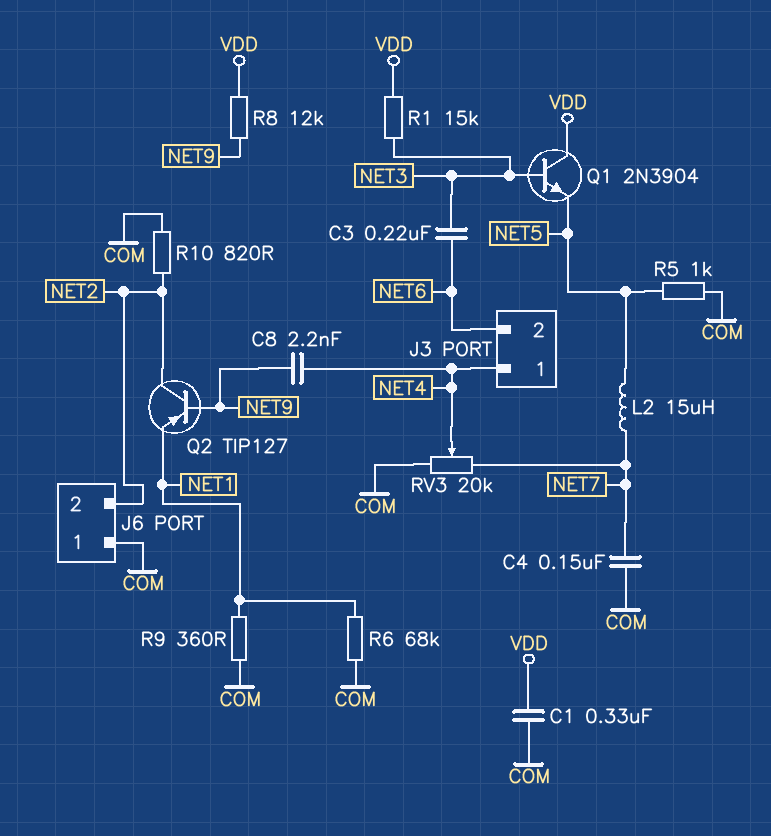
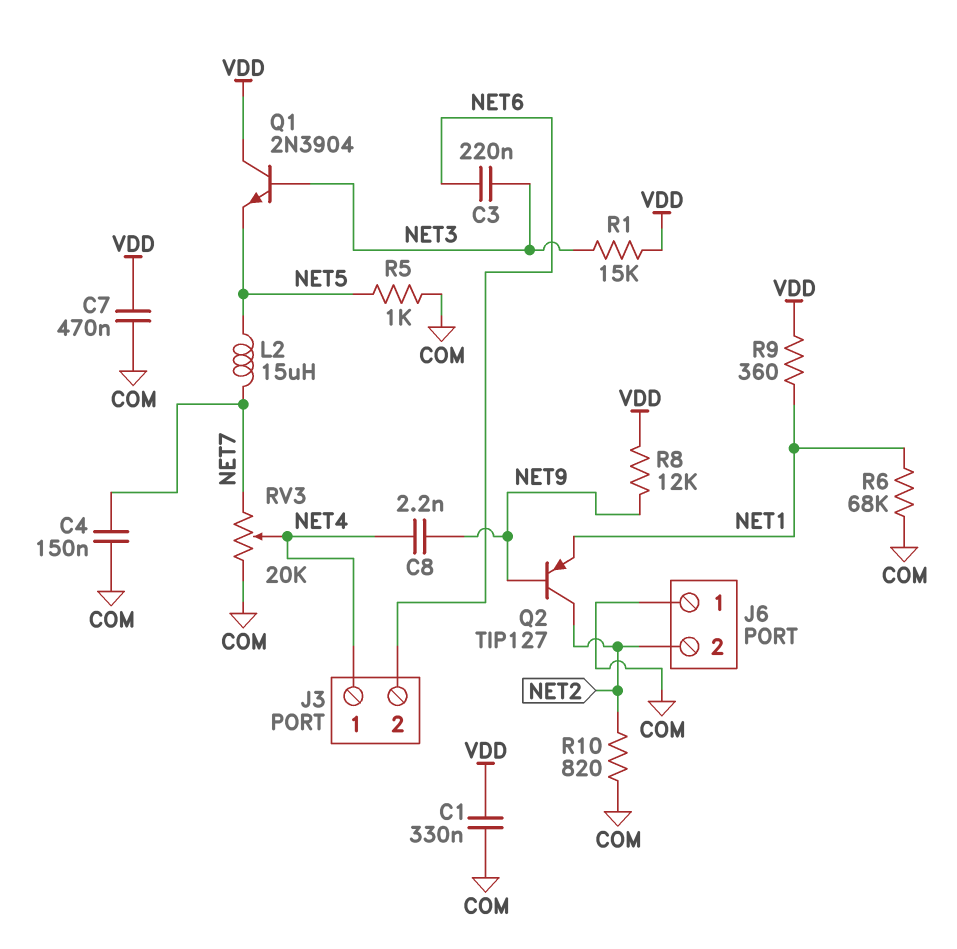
C7: none -> 470nF (COM, VDD)
R9: 360 (COM, NET1) -> 360 (NET1, VDD)

